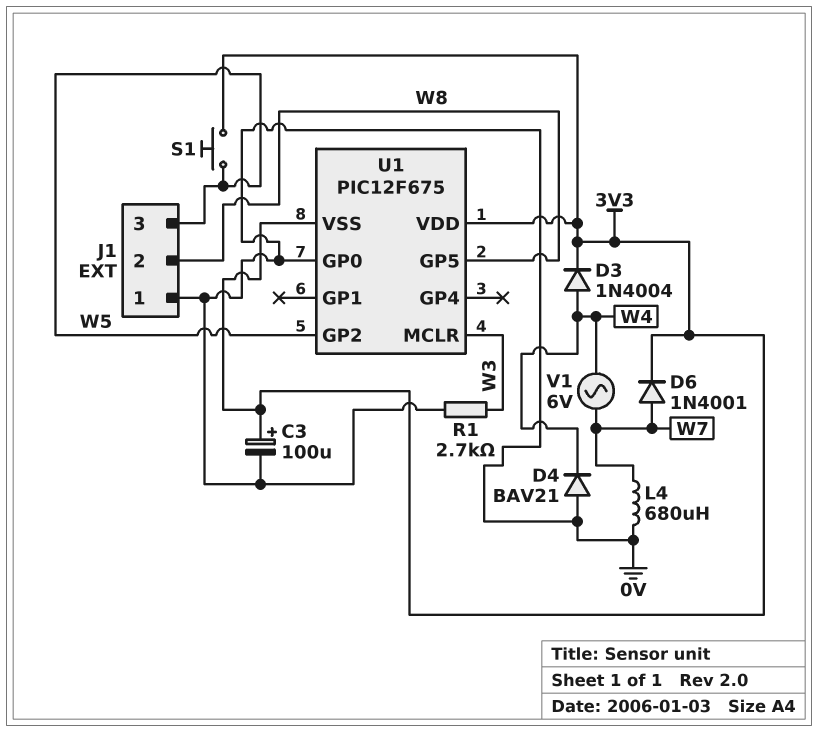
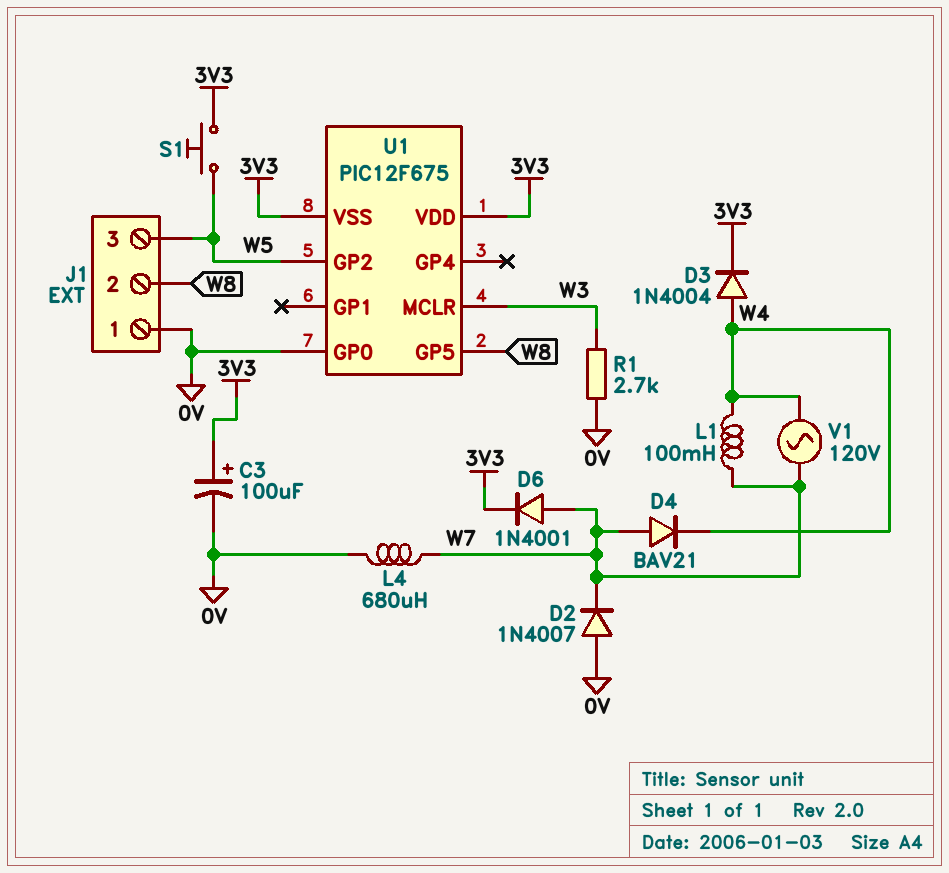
D2: none -> diode 1N4007 (A 0V, K W7)
D4: diode BAV21 (A 0V, K W4) -> diode BAV21 (A W7, K W4)
L1: none -> 100mH (W4, W7)
V1: AC 6V (W4, W7) -> AC 120V (W4, W7)

